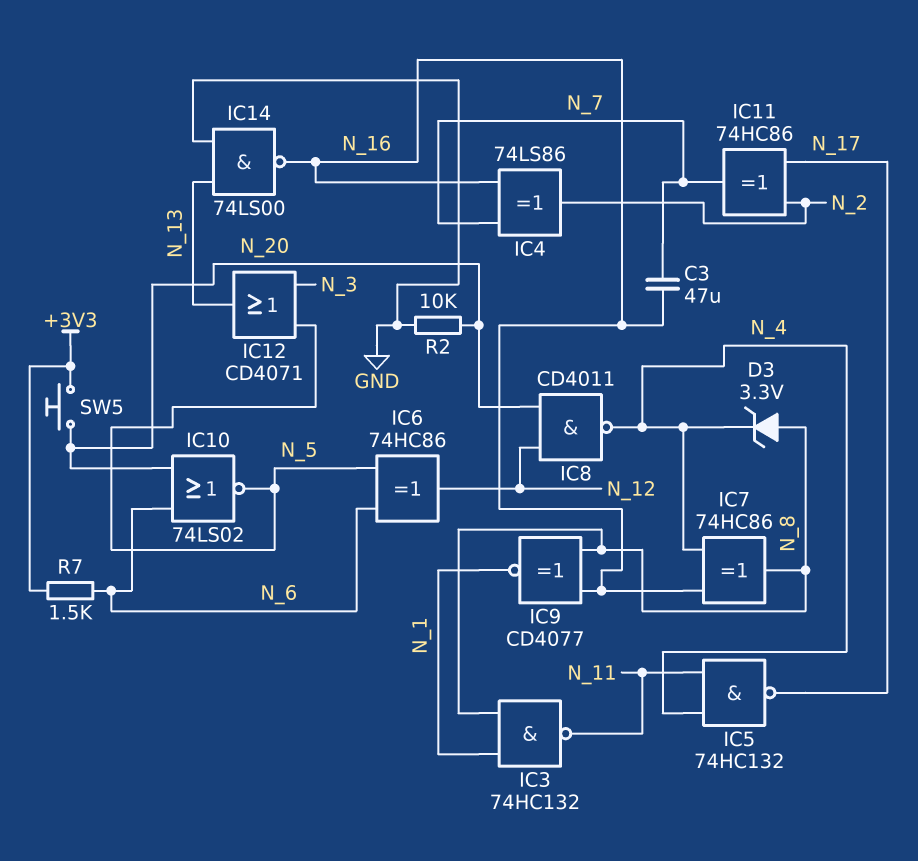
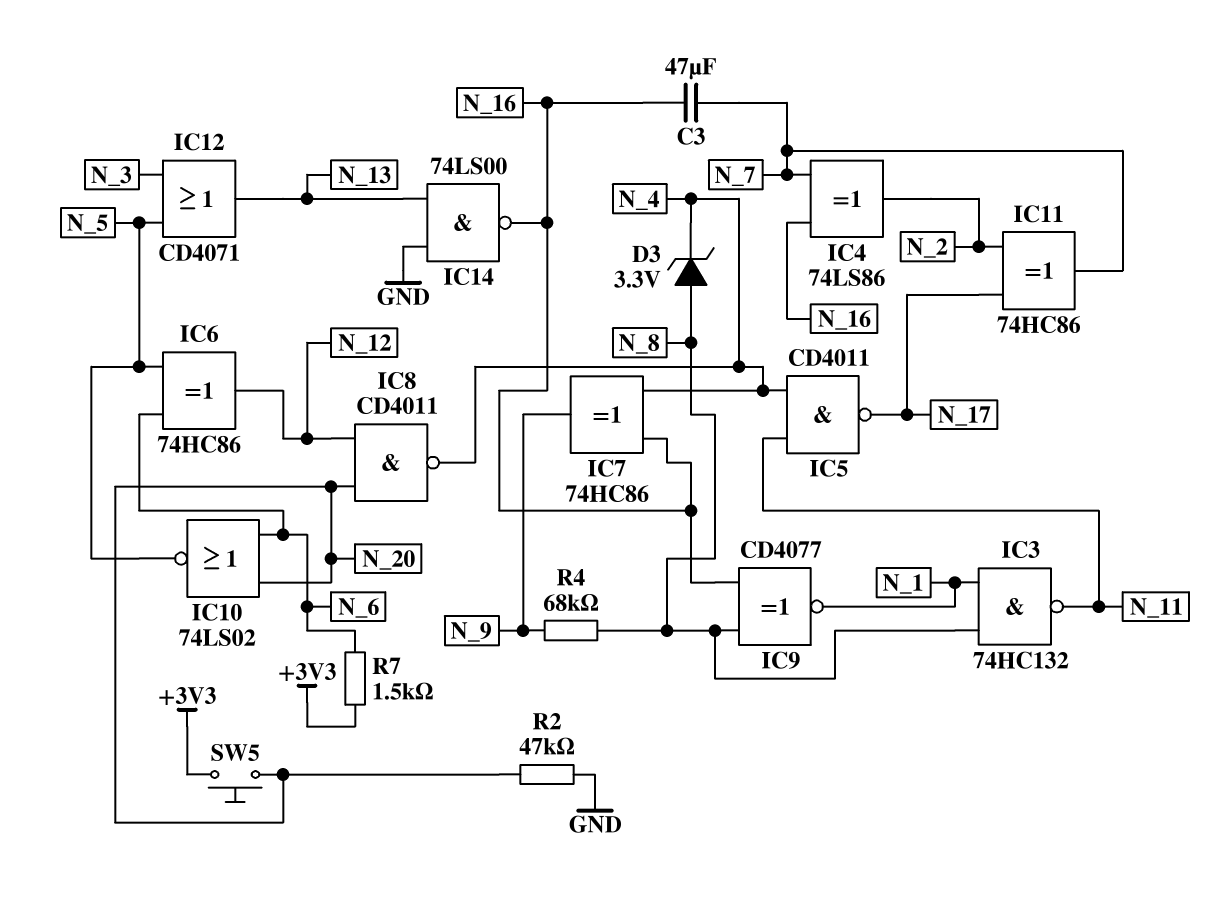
IC5: NAND 74HC132 (in N_4, in N_11, out N_17) -> NAND CD4011 (in N_4, in N_11, out N_17)
IC7: XOR 74HC86 (in N_4, in N_16, out N_8) -> XOR 74HC86 (in N_4, in N_16, out N_9)
R2: 10k (GND, N_20) -> 47k (GND, N_20)
R4: none -> 68k (N_8, N_9)

